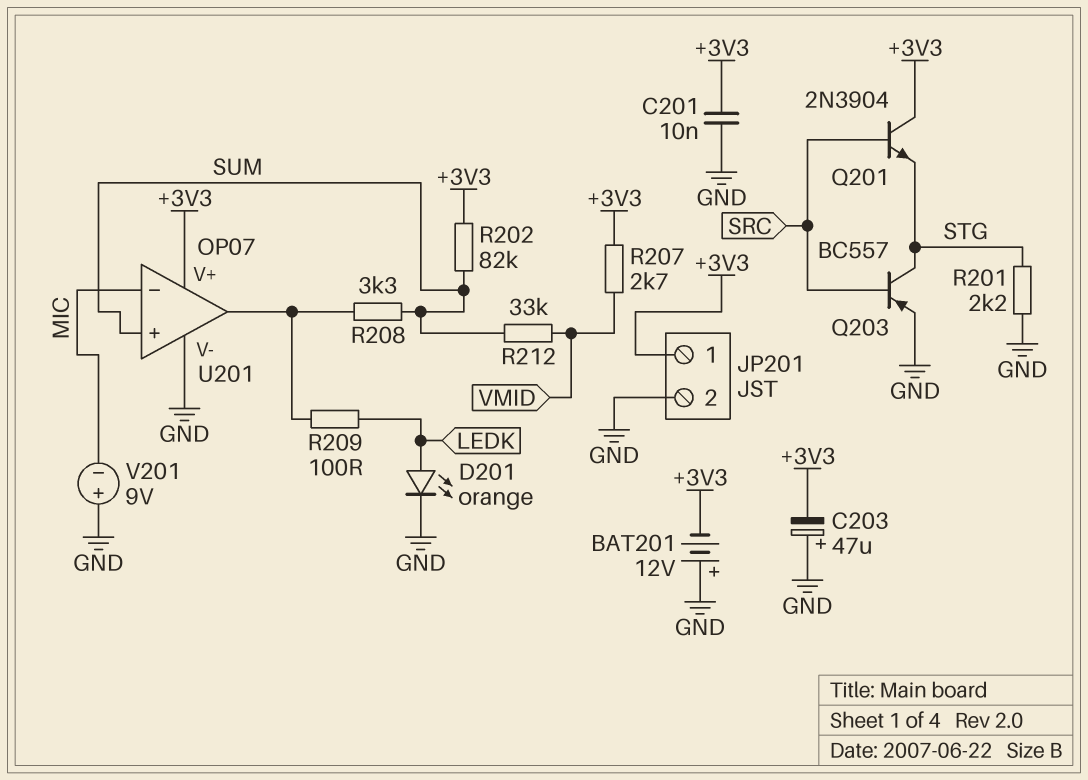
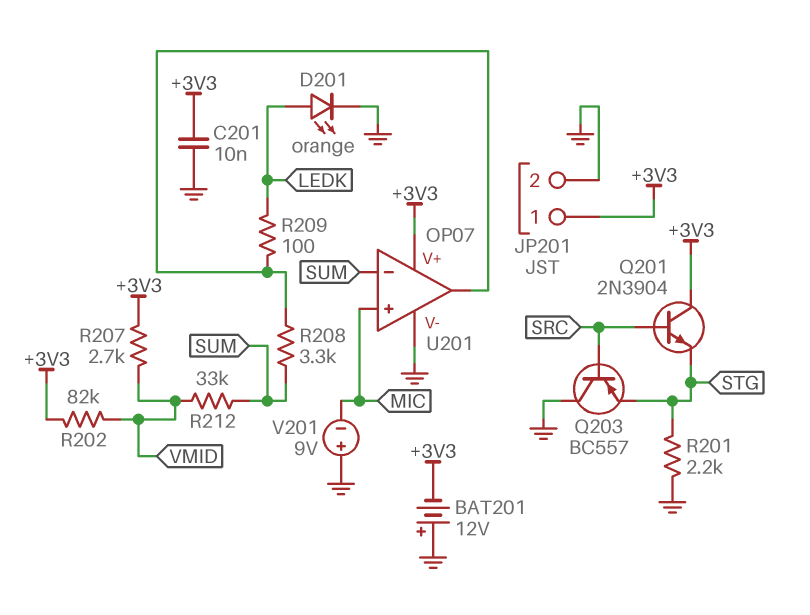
C203: 47uF (plus GND, minus +3V3) -> none
Q203: PNP BC557 (B SRC, C STG, E GND) -> PNP BC557 (B SRC, C GND, E STG)
R202: 82k (+3V3, SUM) -> 82k (+3V3, VMID)
U201 pin in+: SUM -> MIC
U201 pin in-: MIC -> SUM

